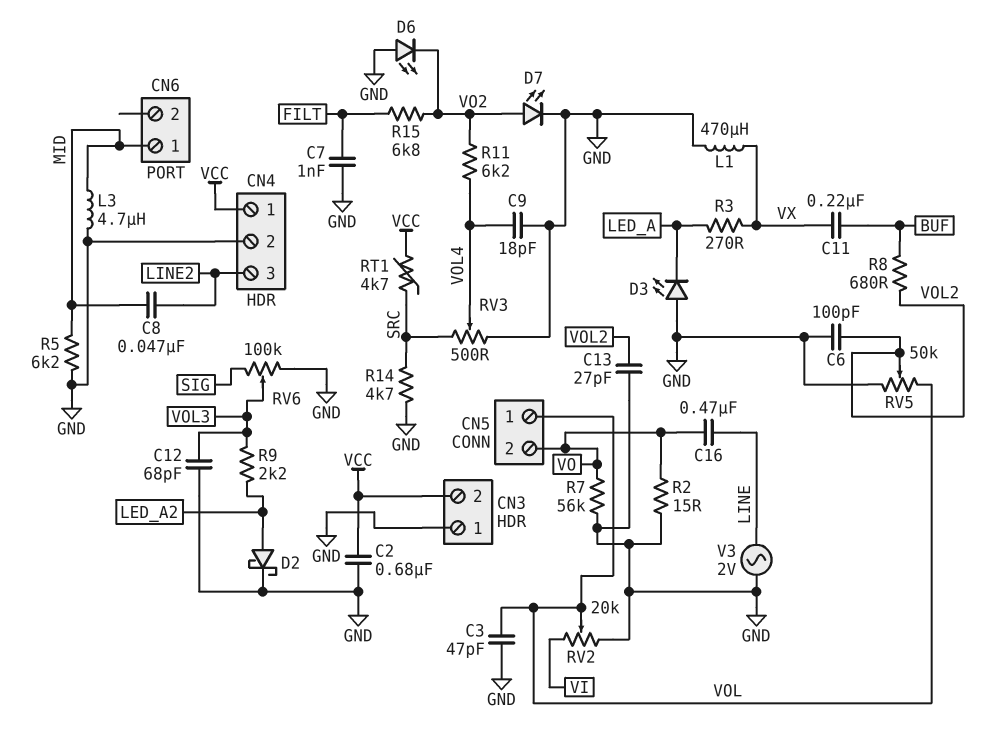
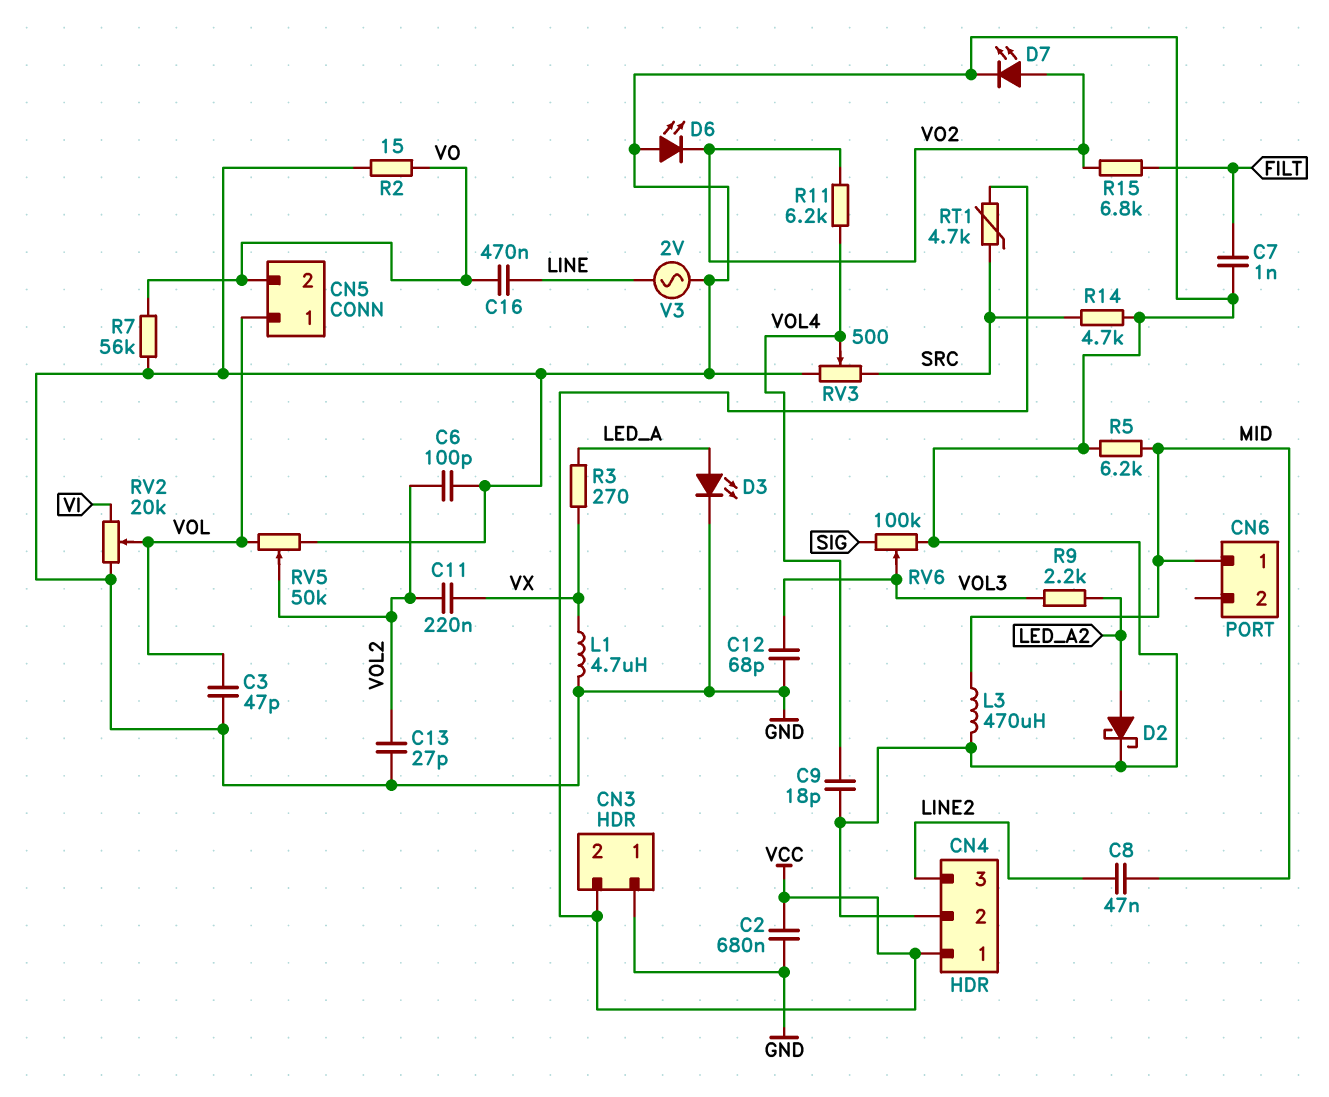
C11: 220nF (BUF, VX) -> 220nF (VOL2, VX)
D3: LED (A GND, K LED_A) -> LED (A LED_A, K GND)
L1: 470uH (GND, VX) -> 4.7uH (GND, VX)
L3: 4.7uH (GND, MID) -> 470uH (GND, MID)
R8: 680 (BUF, VOL2) -> none

